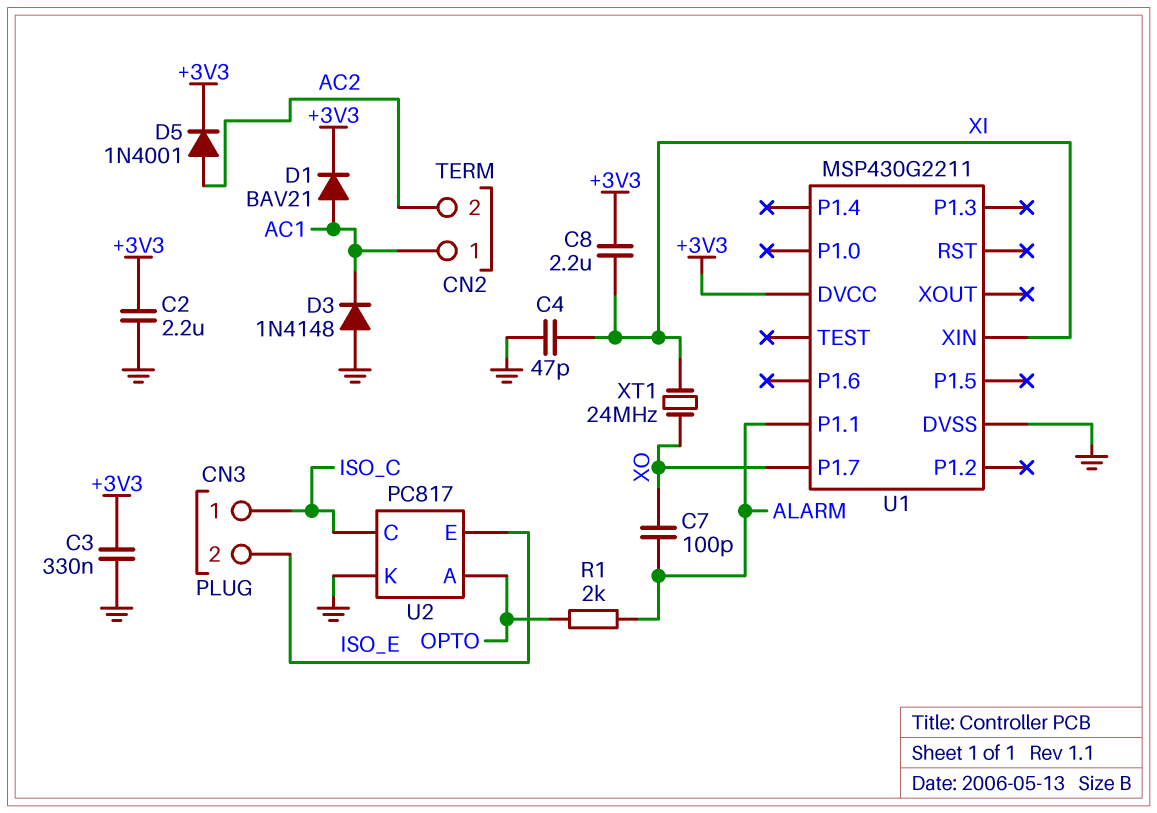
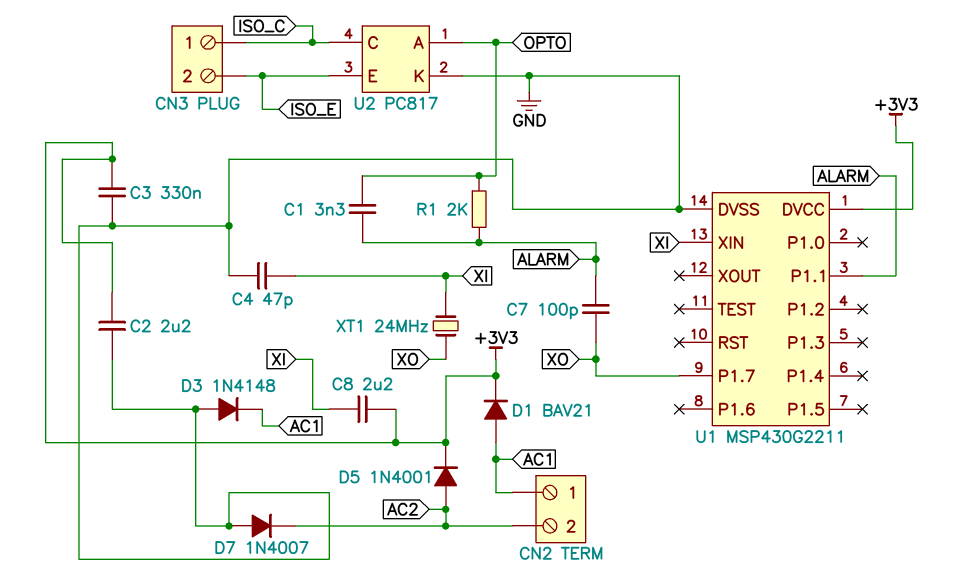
C1: none -> 3.3nF (ALARM, OPTO)
D7: none -> diode 1N4007 (A GND, K AC2)

